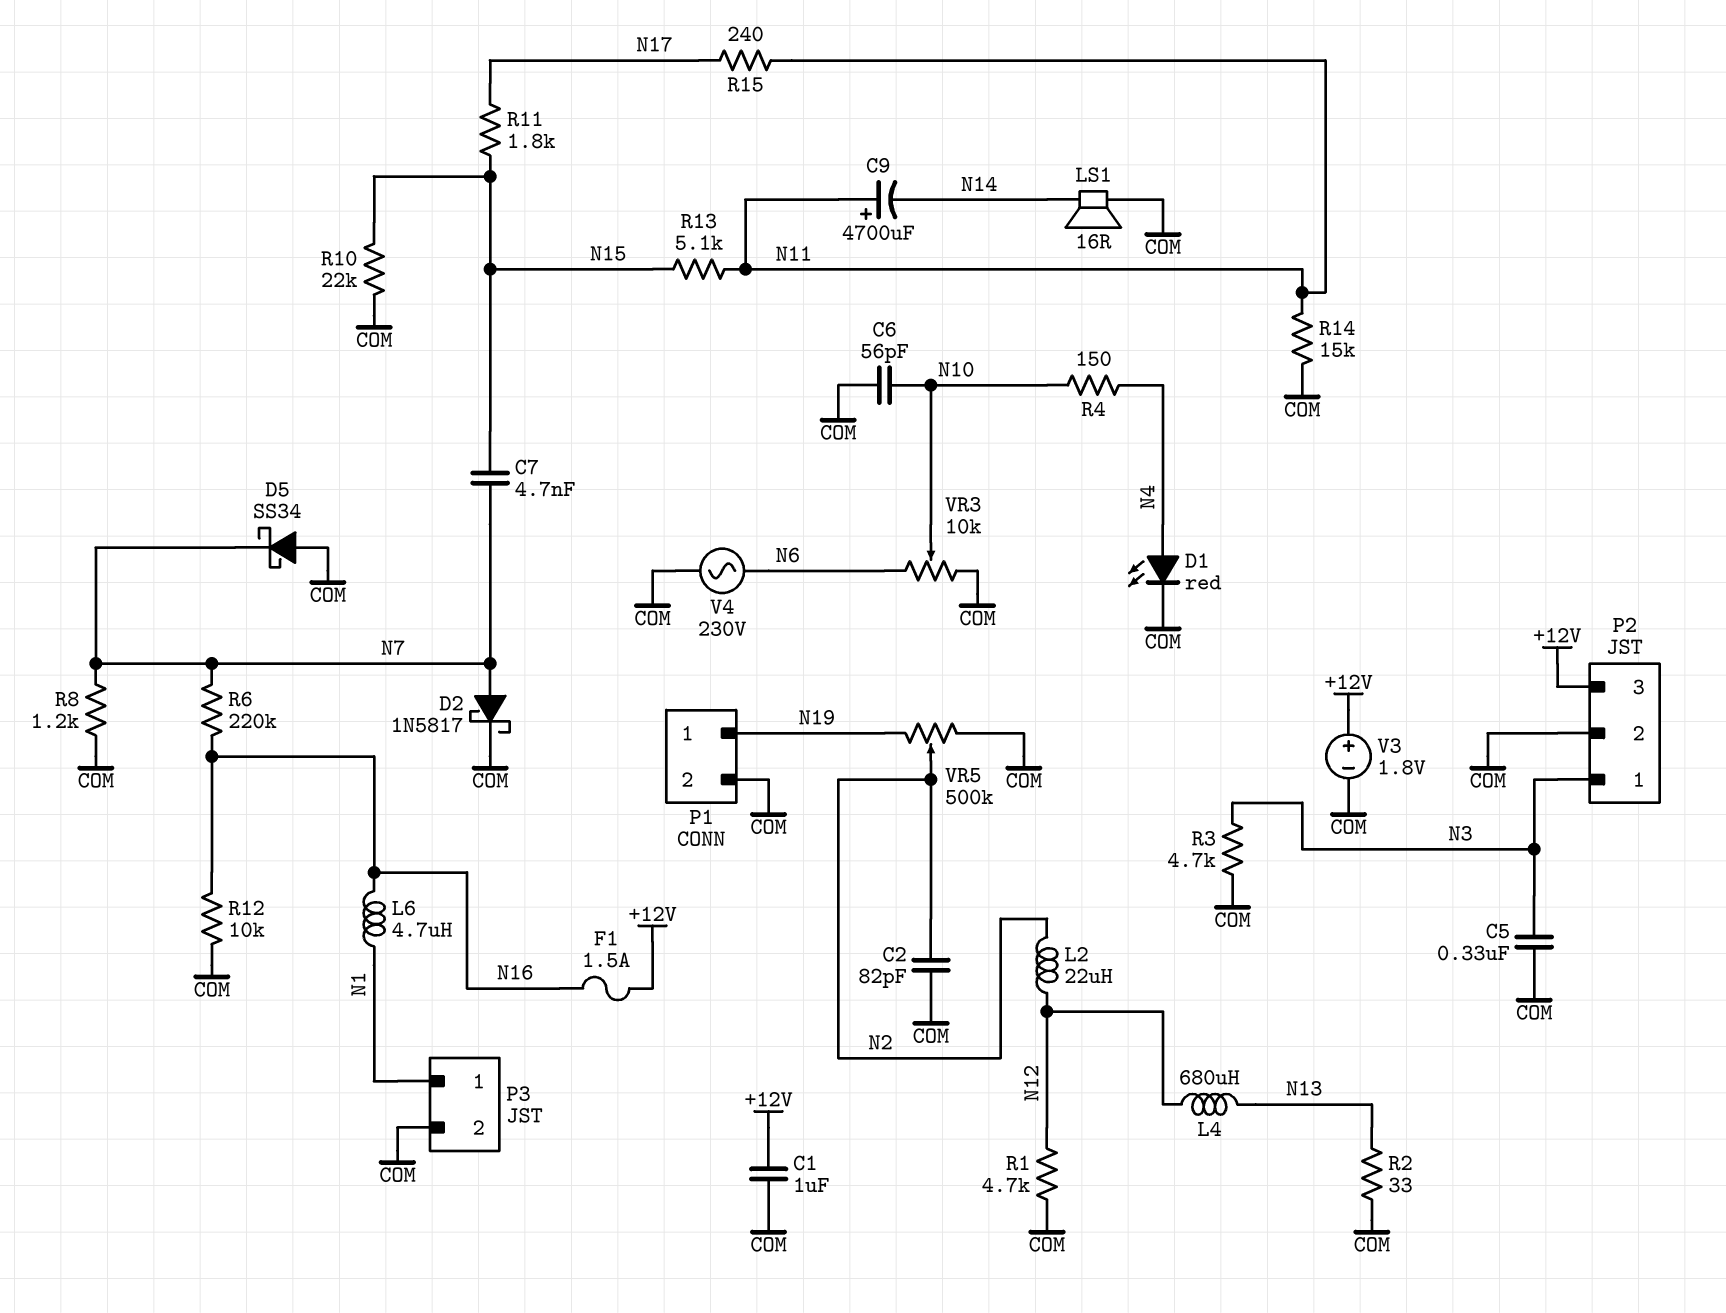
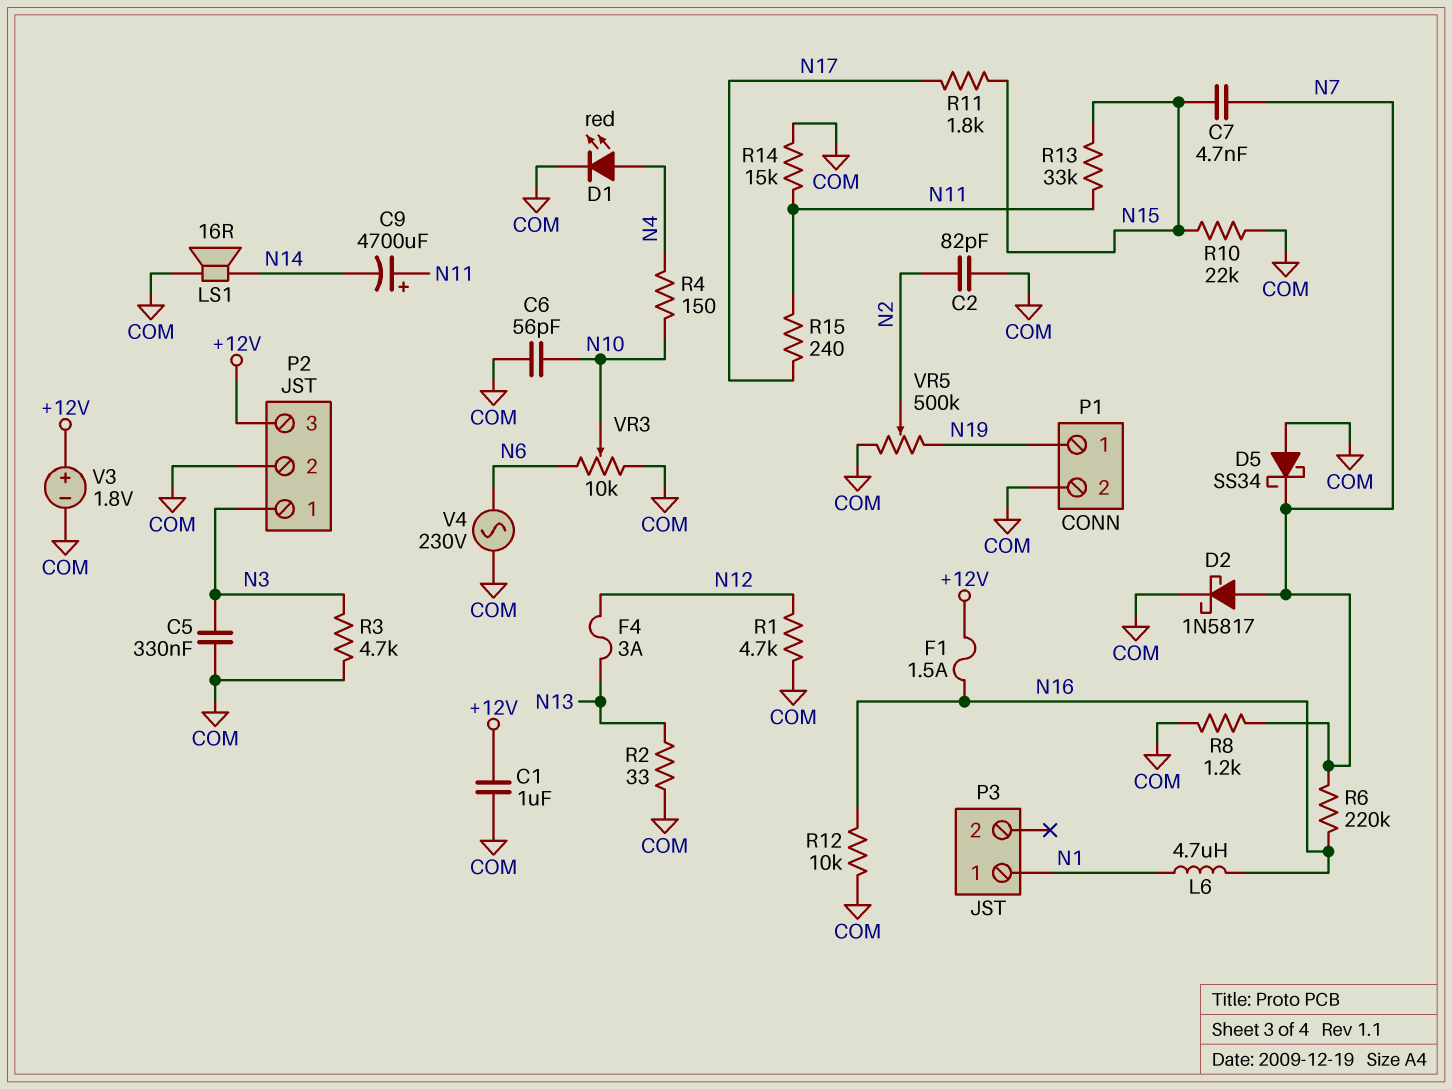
F4: none -> 3A (N12, N13)
L2: 22uH (N2, N12) -> none
L4: 680uH (N12, N13) -> none
P3 pin 2: COM -> none
R13: 5.1k (N11, N15) -> 33k (N11, N15)

